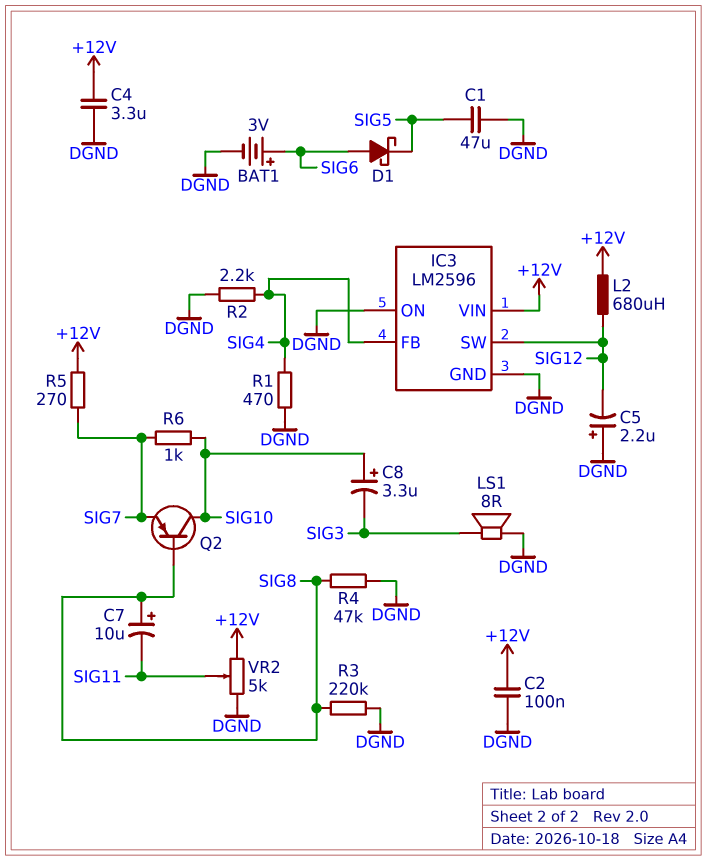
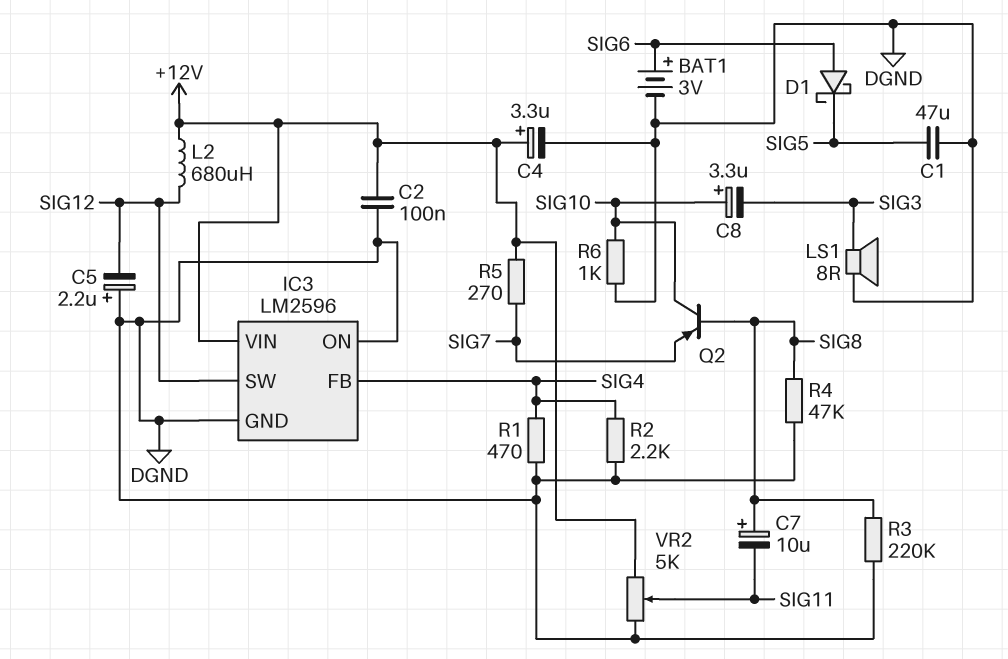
C4: 3.3uF (+12V, DGND) -> 3.3uF (plus +12V, minus DGND)
R6: 1k (SIG7, SIG10) -> 1k (DGND, SIG10)

